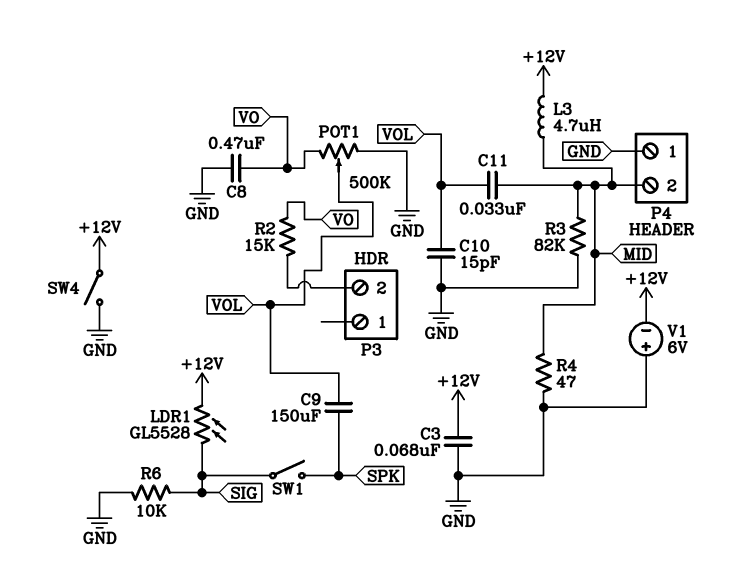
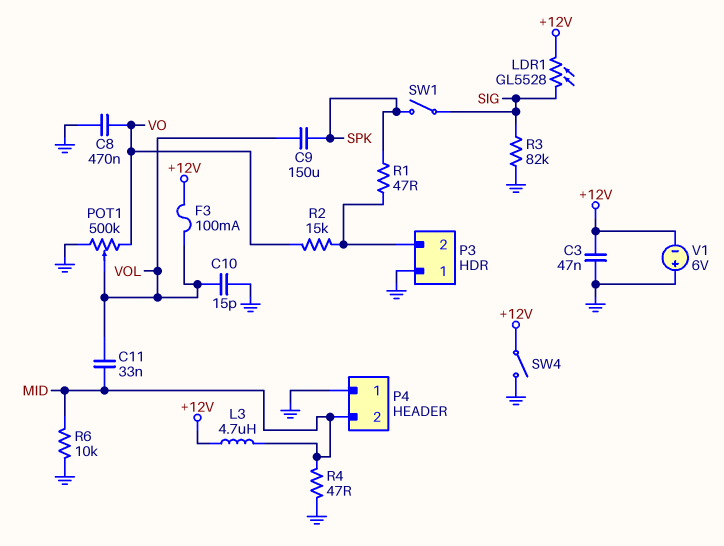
C3: 68nF (+12V, GND) -> 47nF (+12V, GND)
F3: none -> 100mA (+12V, VOL)
P3 pin 1: none -> GND
R1: none -> 47 (P3/2, SPK)
R3: 82k (GND, MID) -> 82k (GND, SIG)
R6: 10k (GND, SIG) -> 10k (GND, MID)

